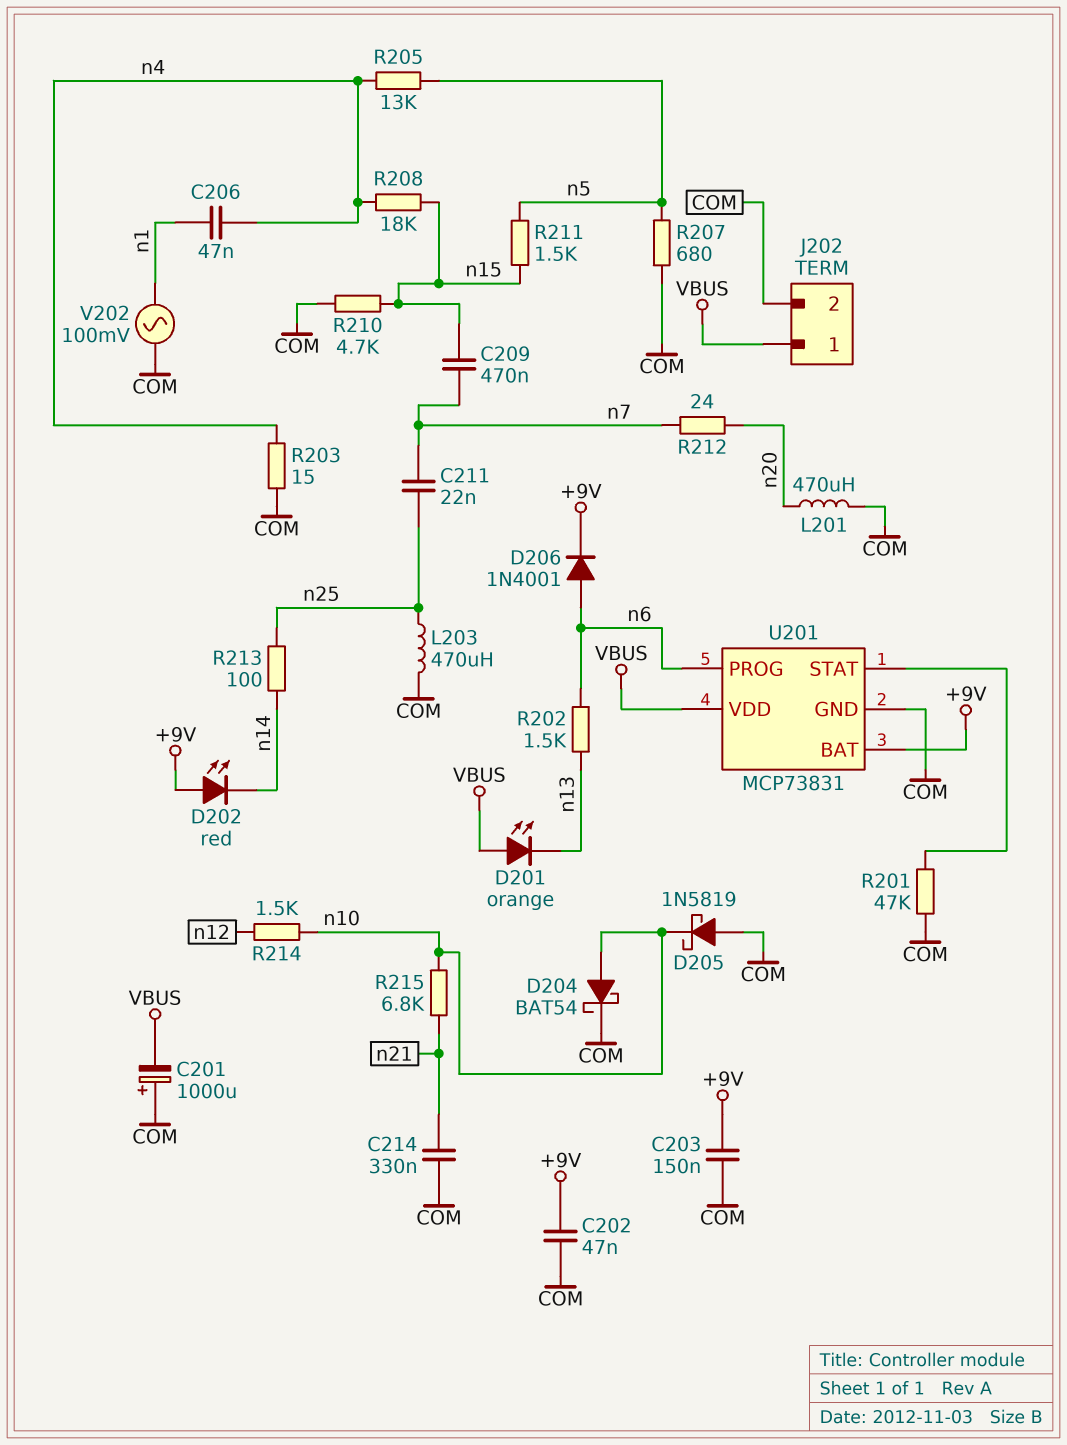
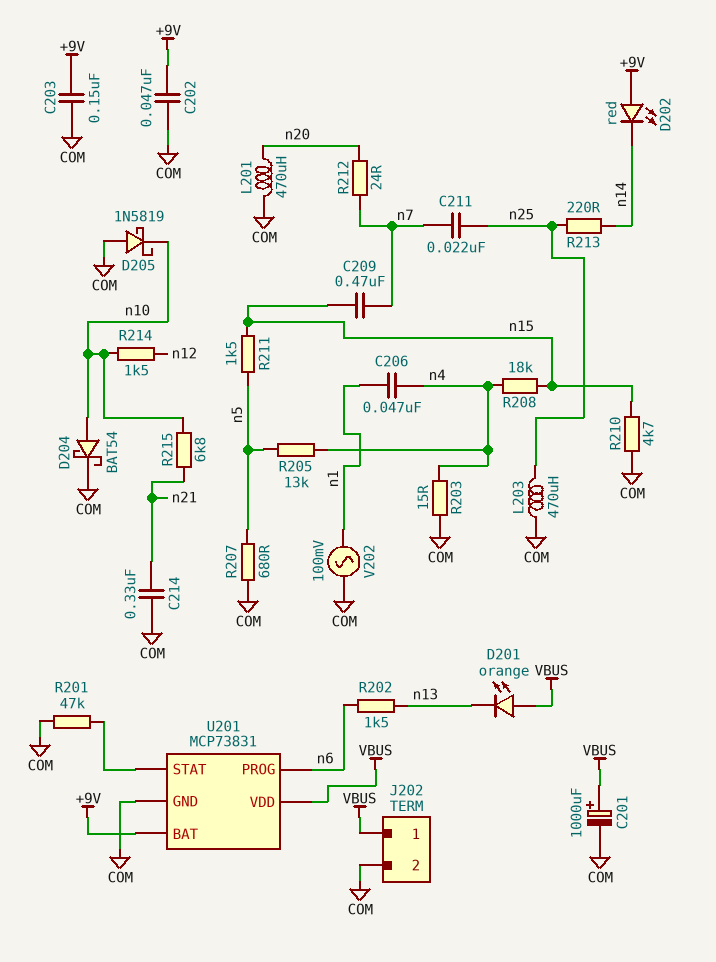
C201: 1000uF (plus COM, minus VBUS) -> 1000uF (plus VBUS, minus COM)
D206: diode 1N4001 (A n6, K +9V) -> none
R213: 100 (n14, n25) -> 220 (n14, n25)

